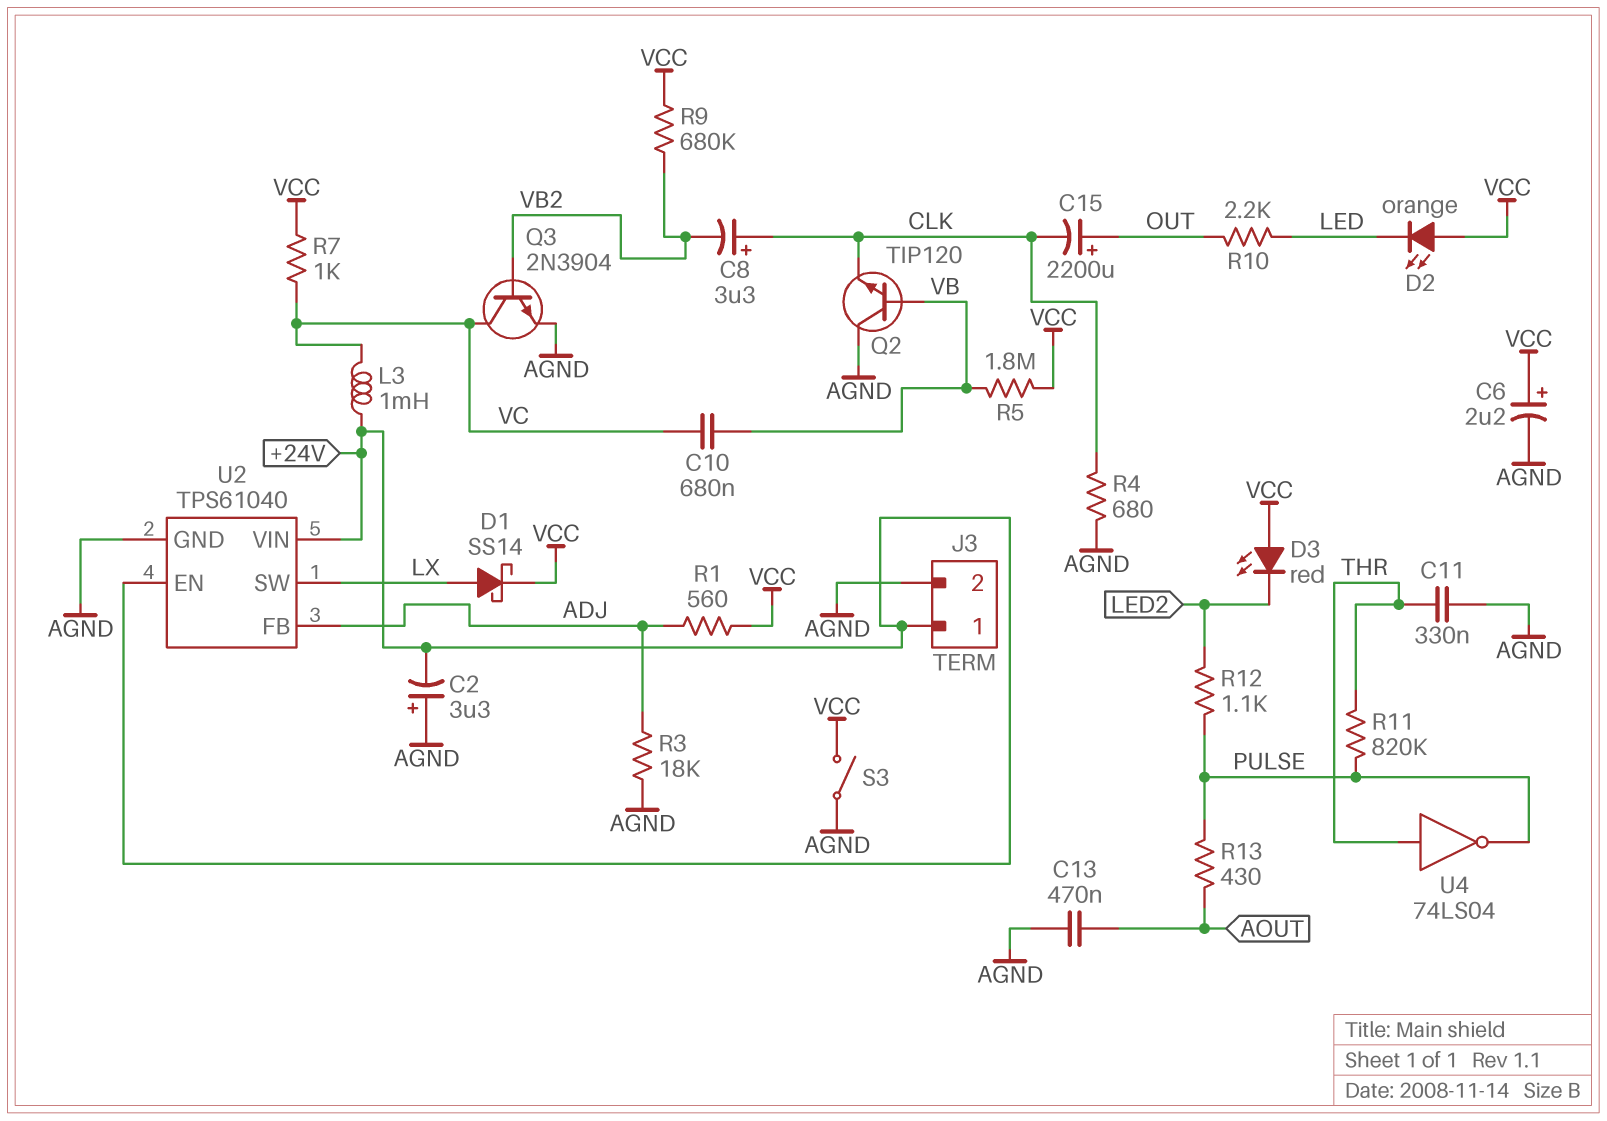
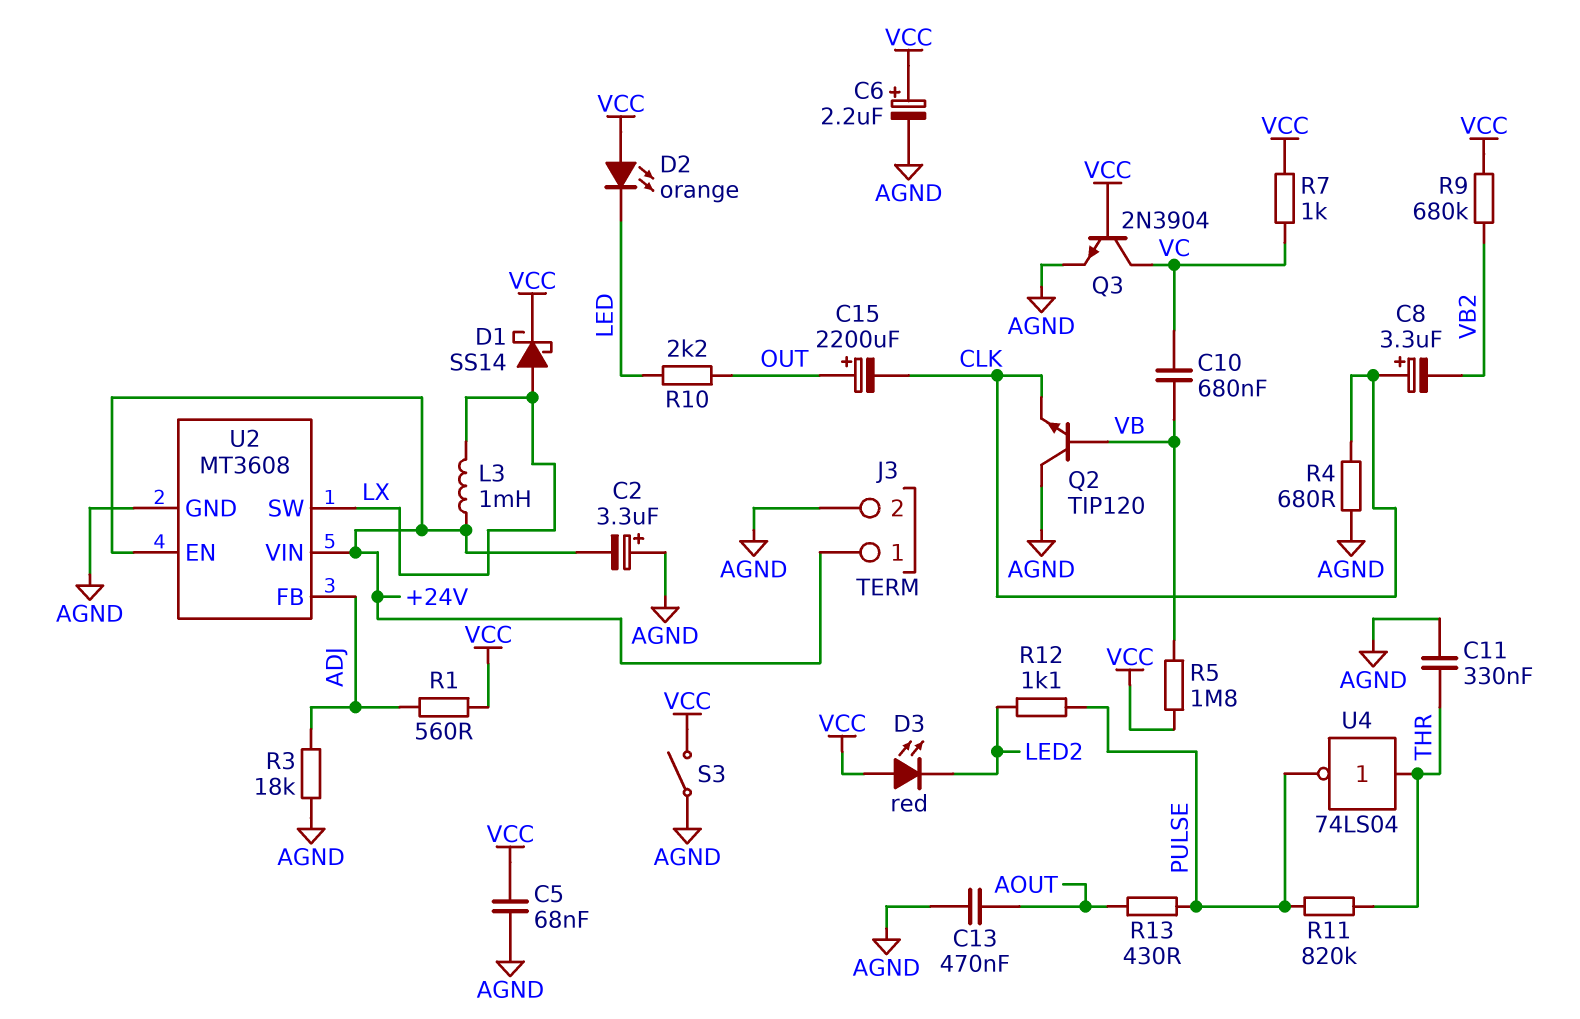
C5: none -> 68nF (AGND, VCC)
L3: 1mH (+24V, VC) -> 1mH (+24V, LX)
Q3: NPN 2N3904 (B VB2, C VC, E AGND) -> NPN 2N3904 (B VCC, C VC, E AGND)
U2: TPS61040 -> MT3608

